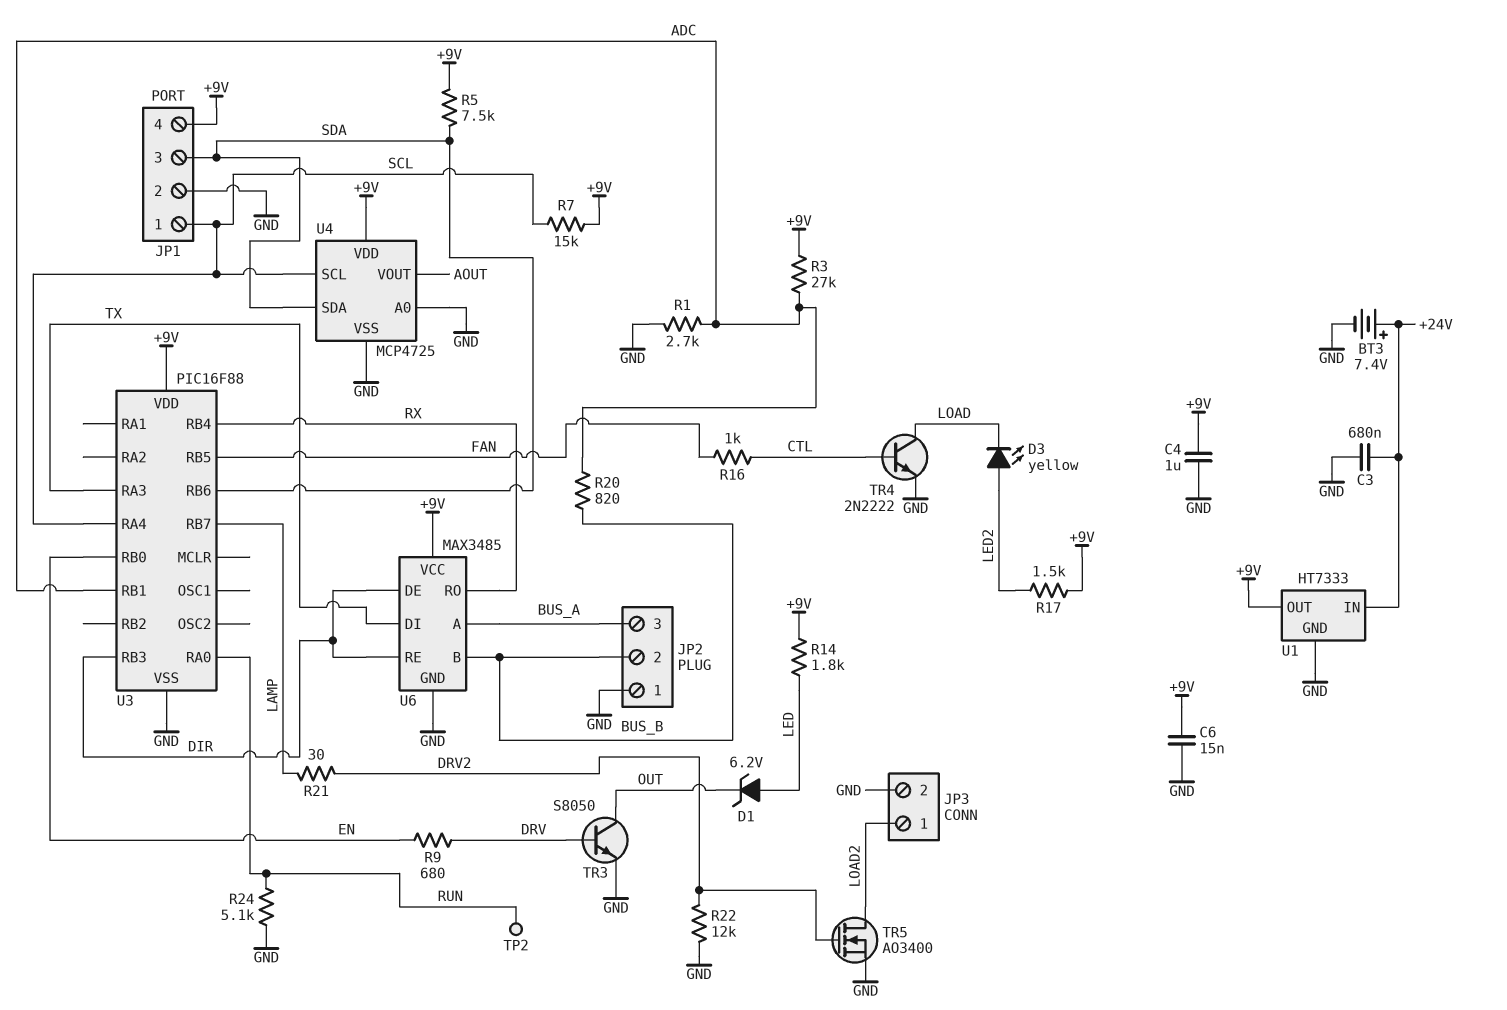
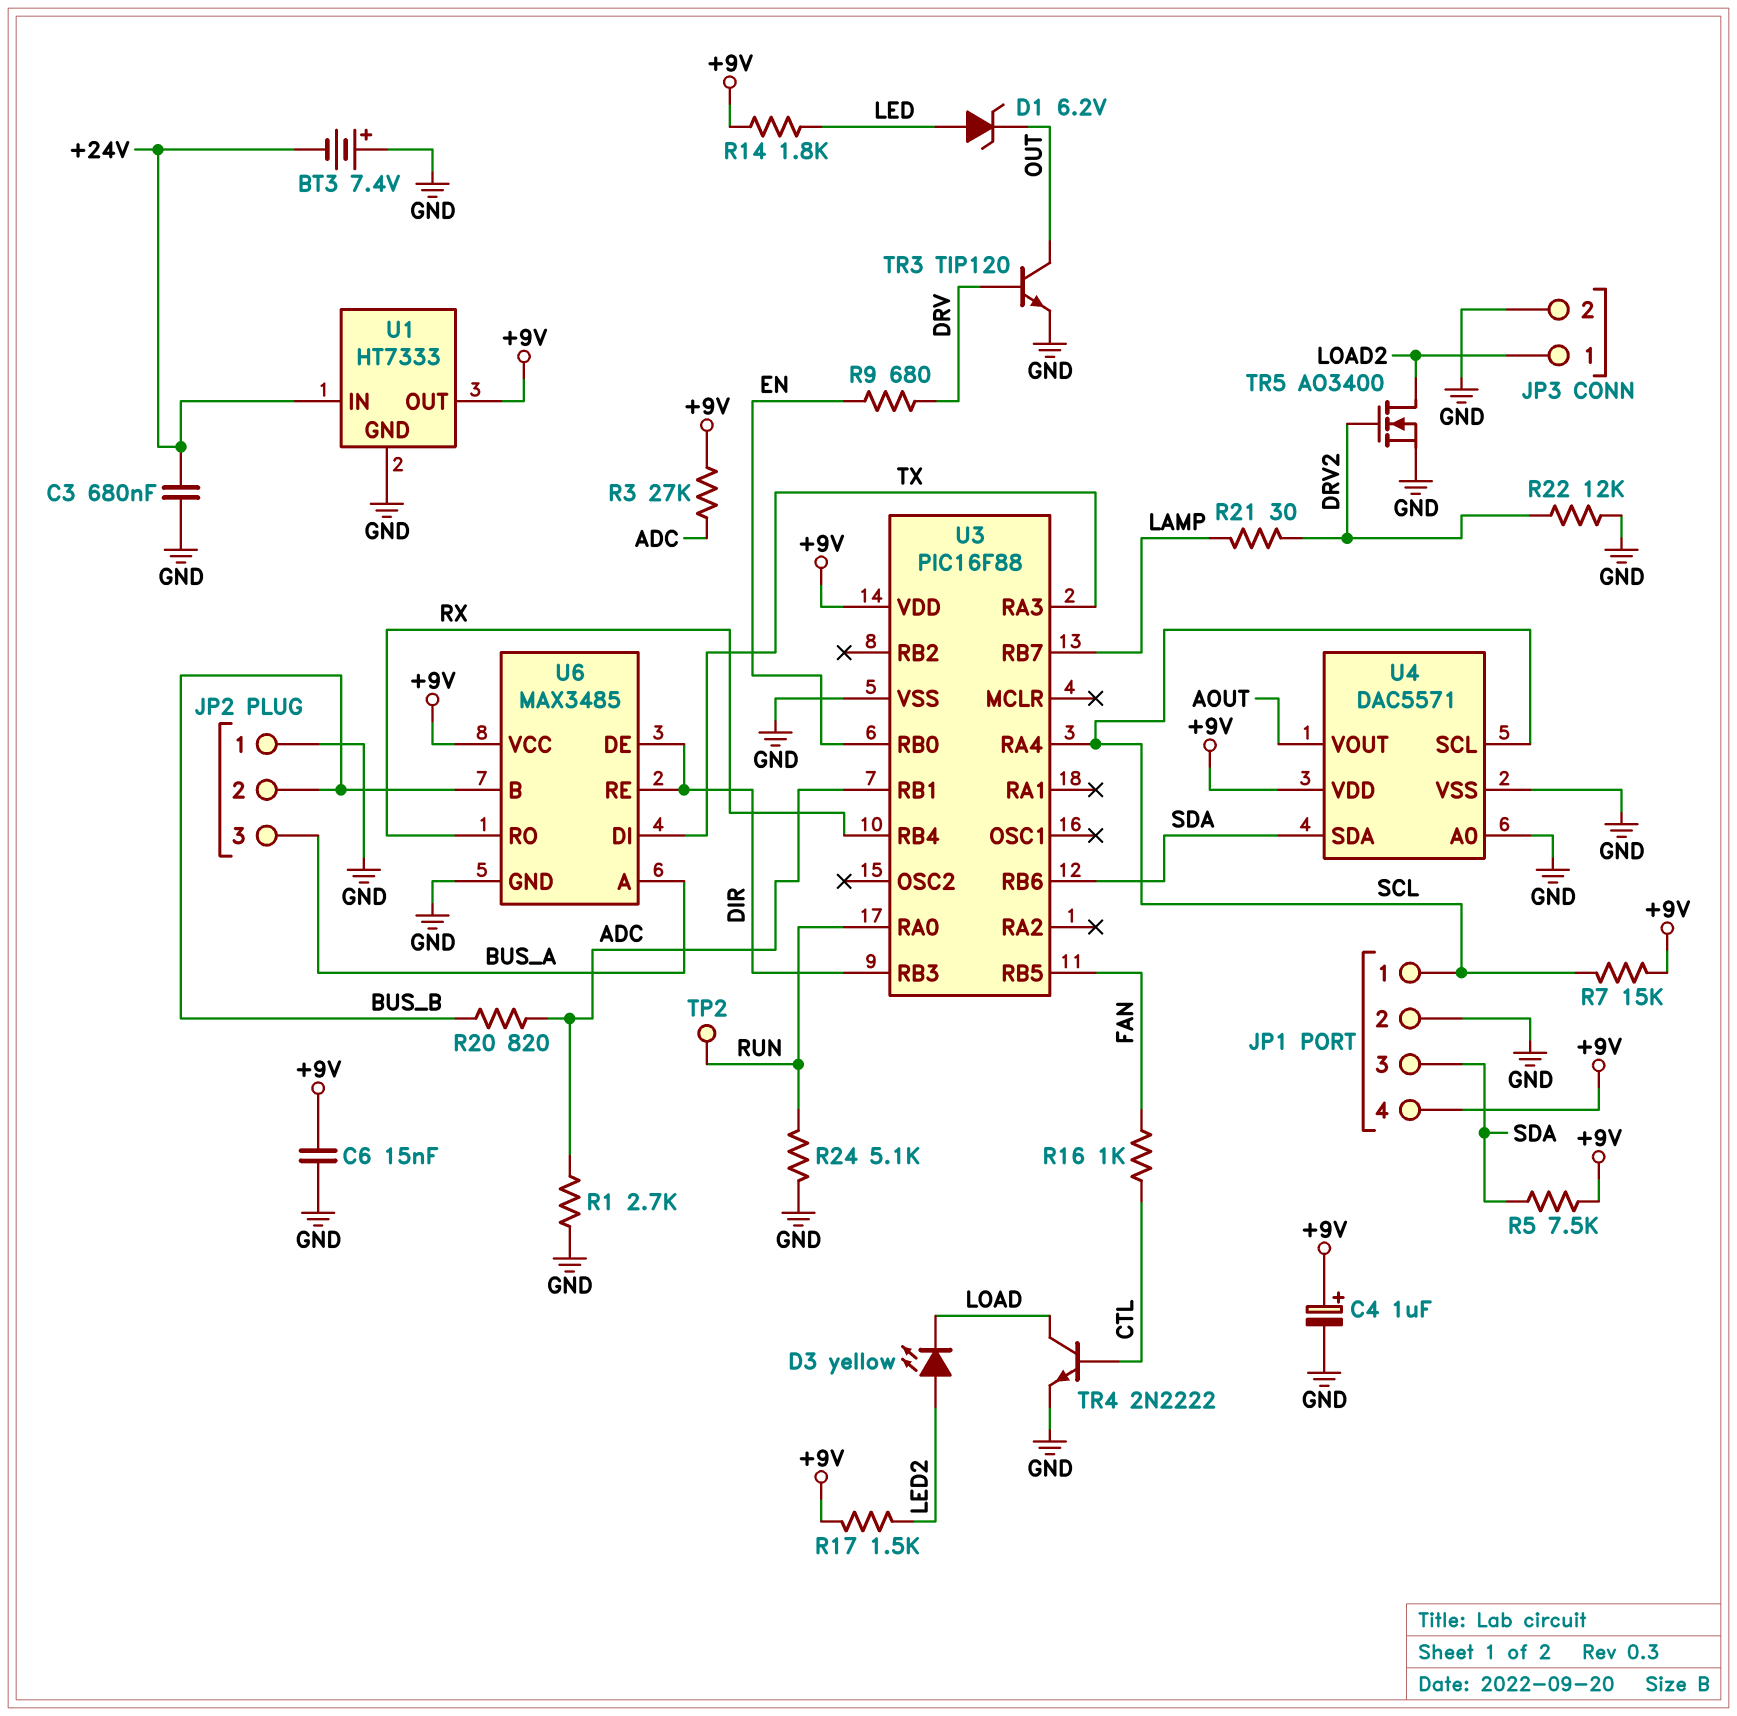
BT3: 7.4V (plus +24V, minus GND) -> 7.4V (plus GND, minus +24V)
C4: 1uF (+9V, GND) -> 1uF (plus +9V, minus GND)
TR3: NPN S8050 (B DRV, C OUT, E GND) -> NPN TIP120 (B DRV, C OUT, E GND)
U4: MCP4725 -> DAC5571

